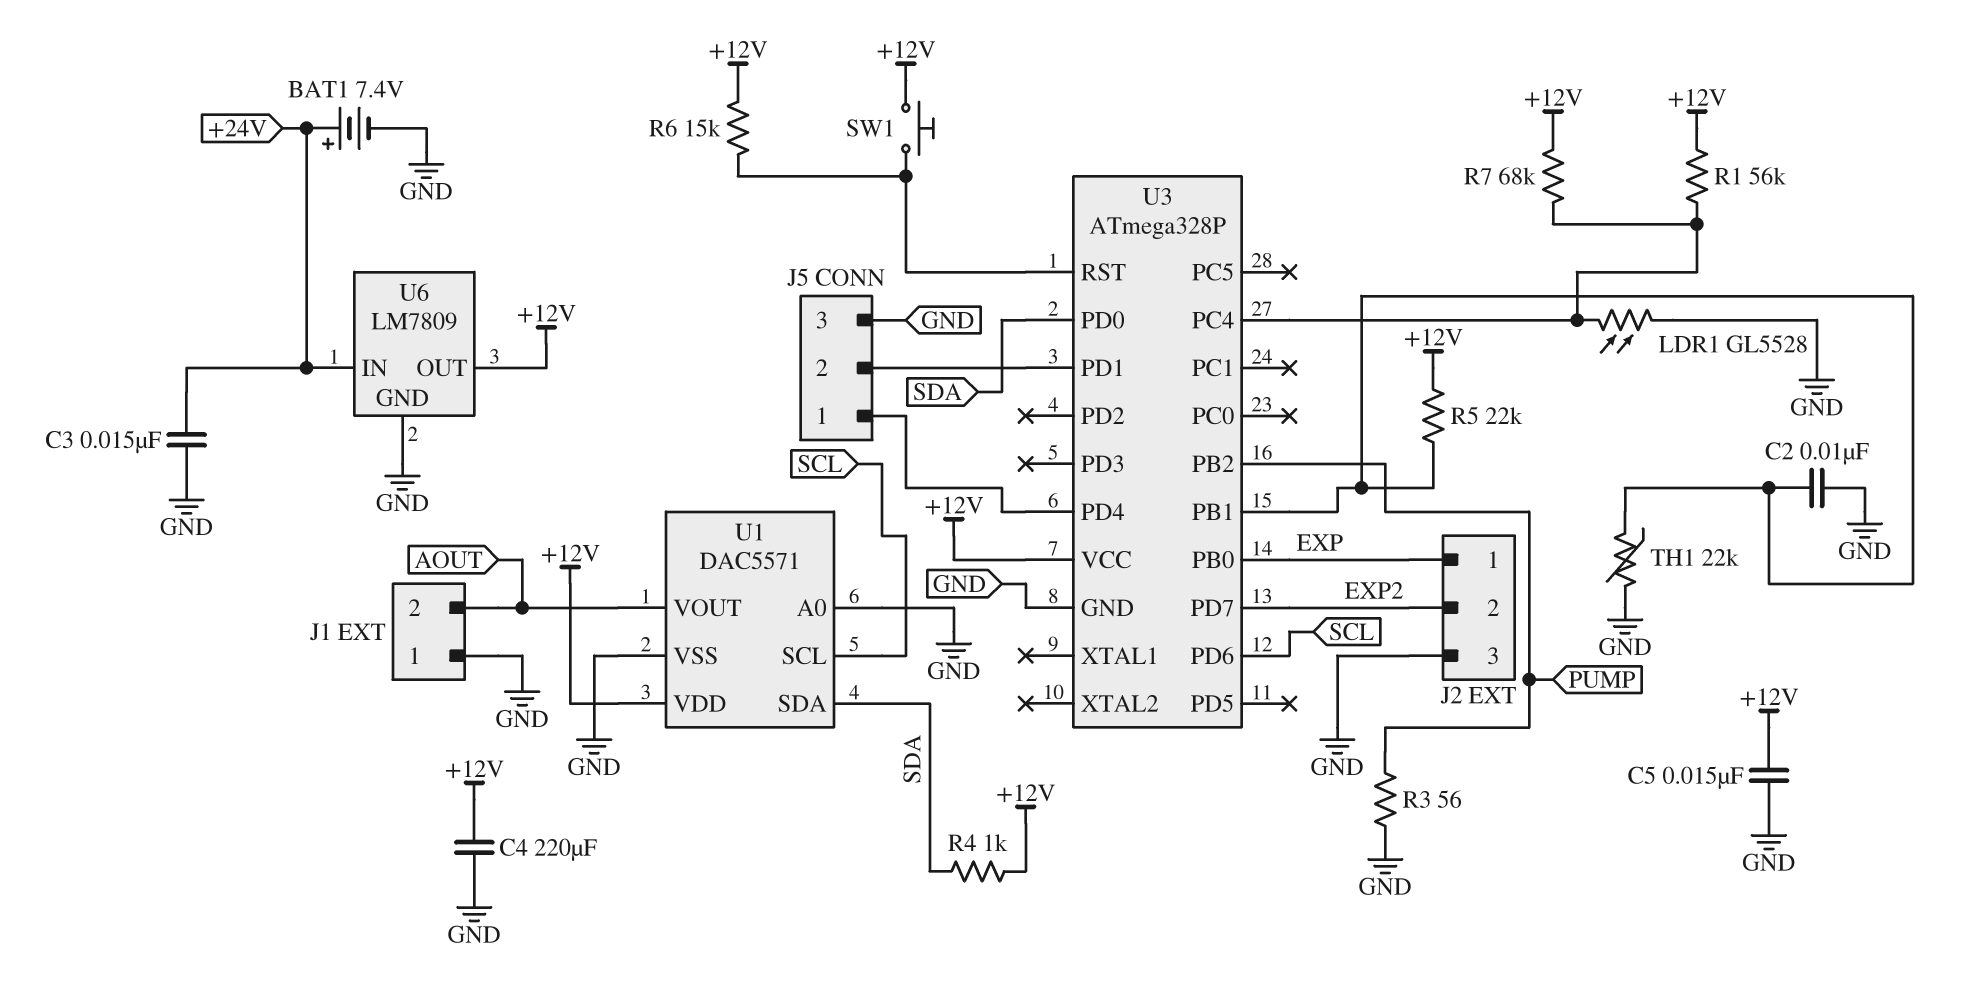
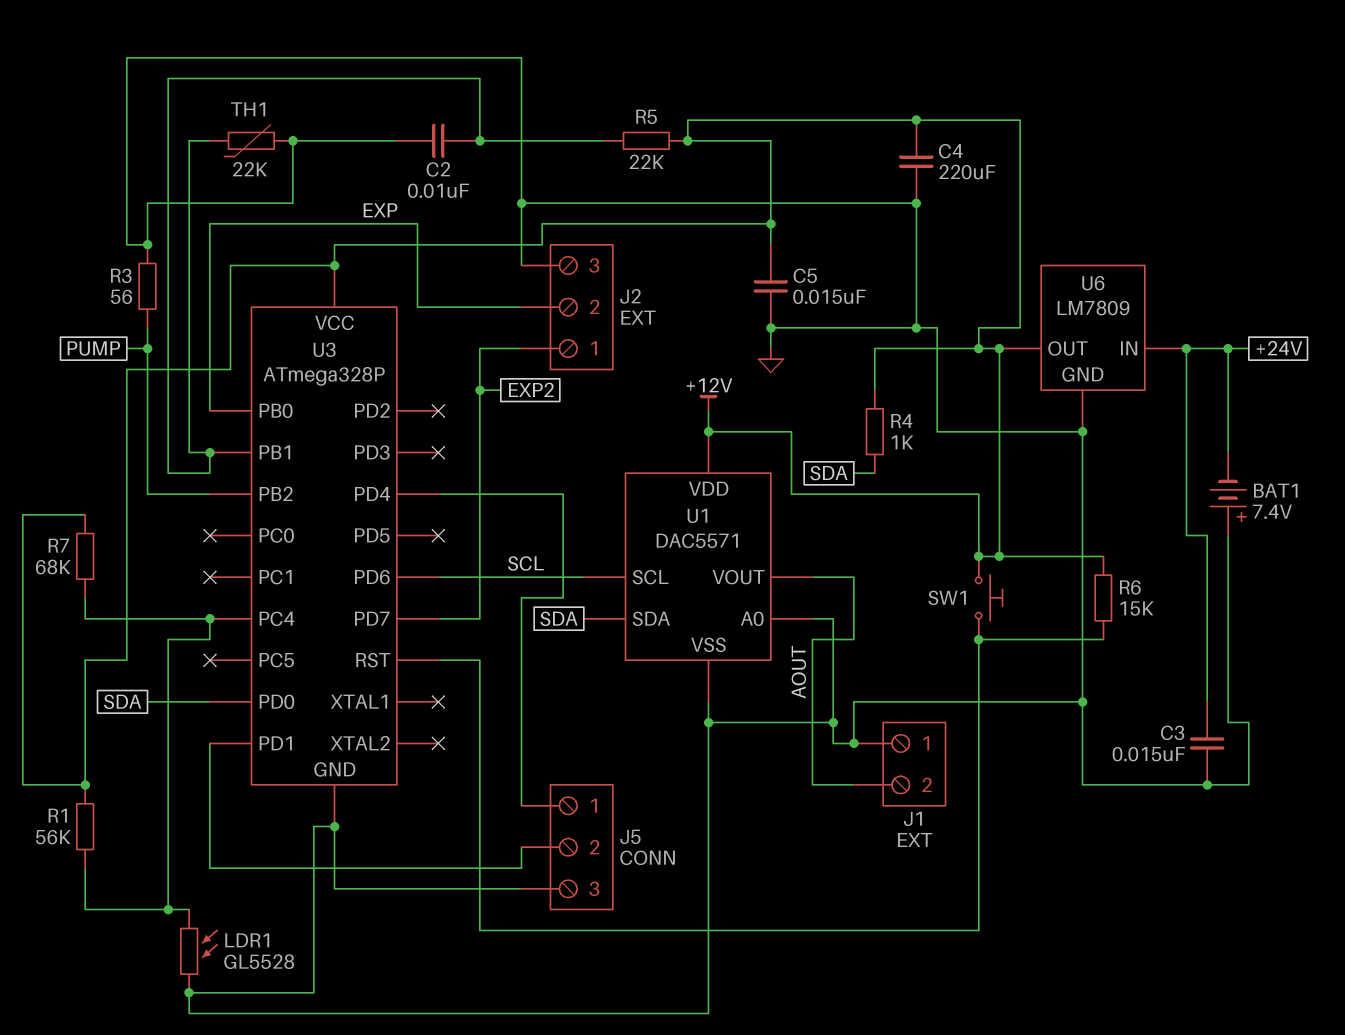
BAT1: 7.4V (plus +24V, minus GND) -> 7.4V (plus GND, minus +24V)
J2 pin 1: EXP -> EXP2
J2 pin 2: EXP2 -> EXP

